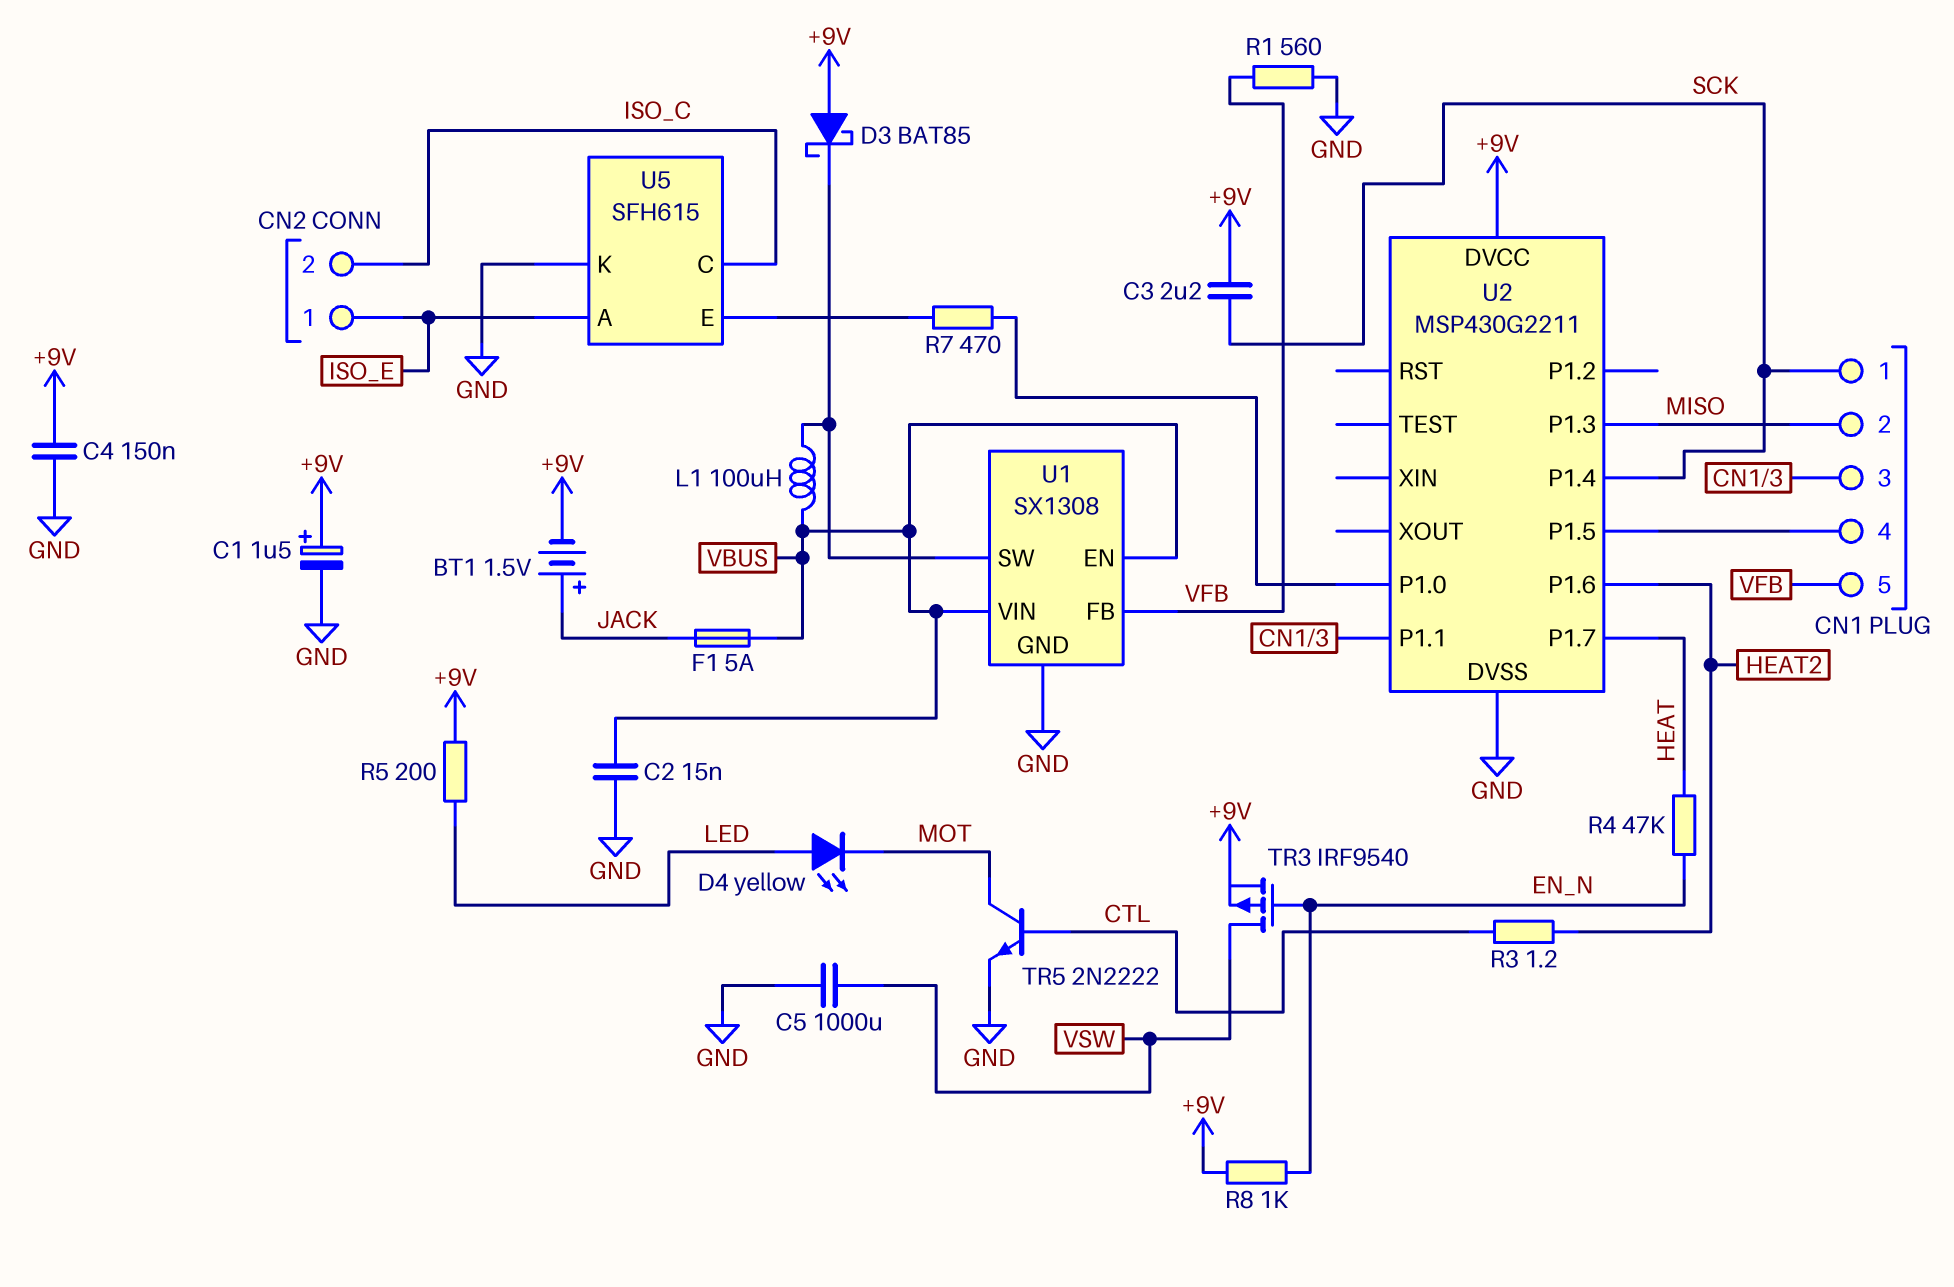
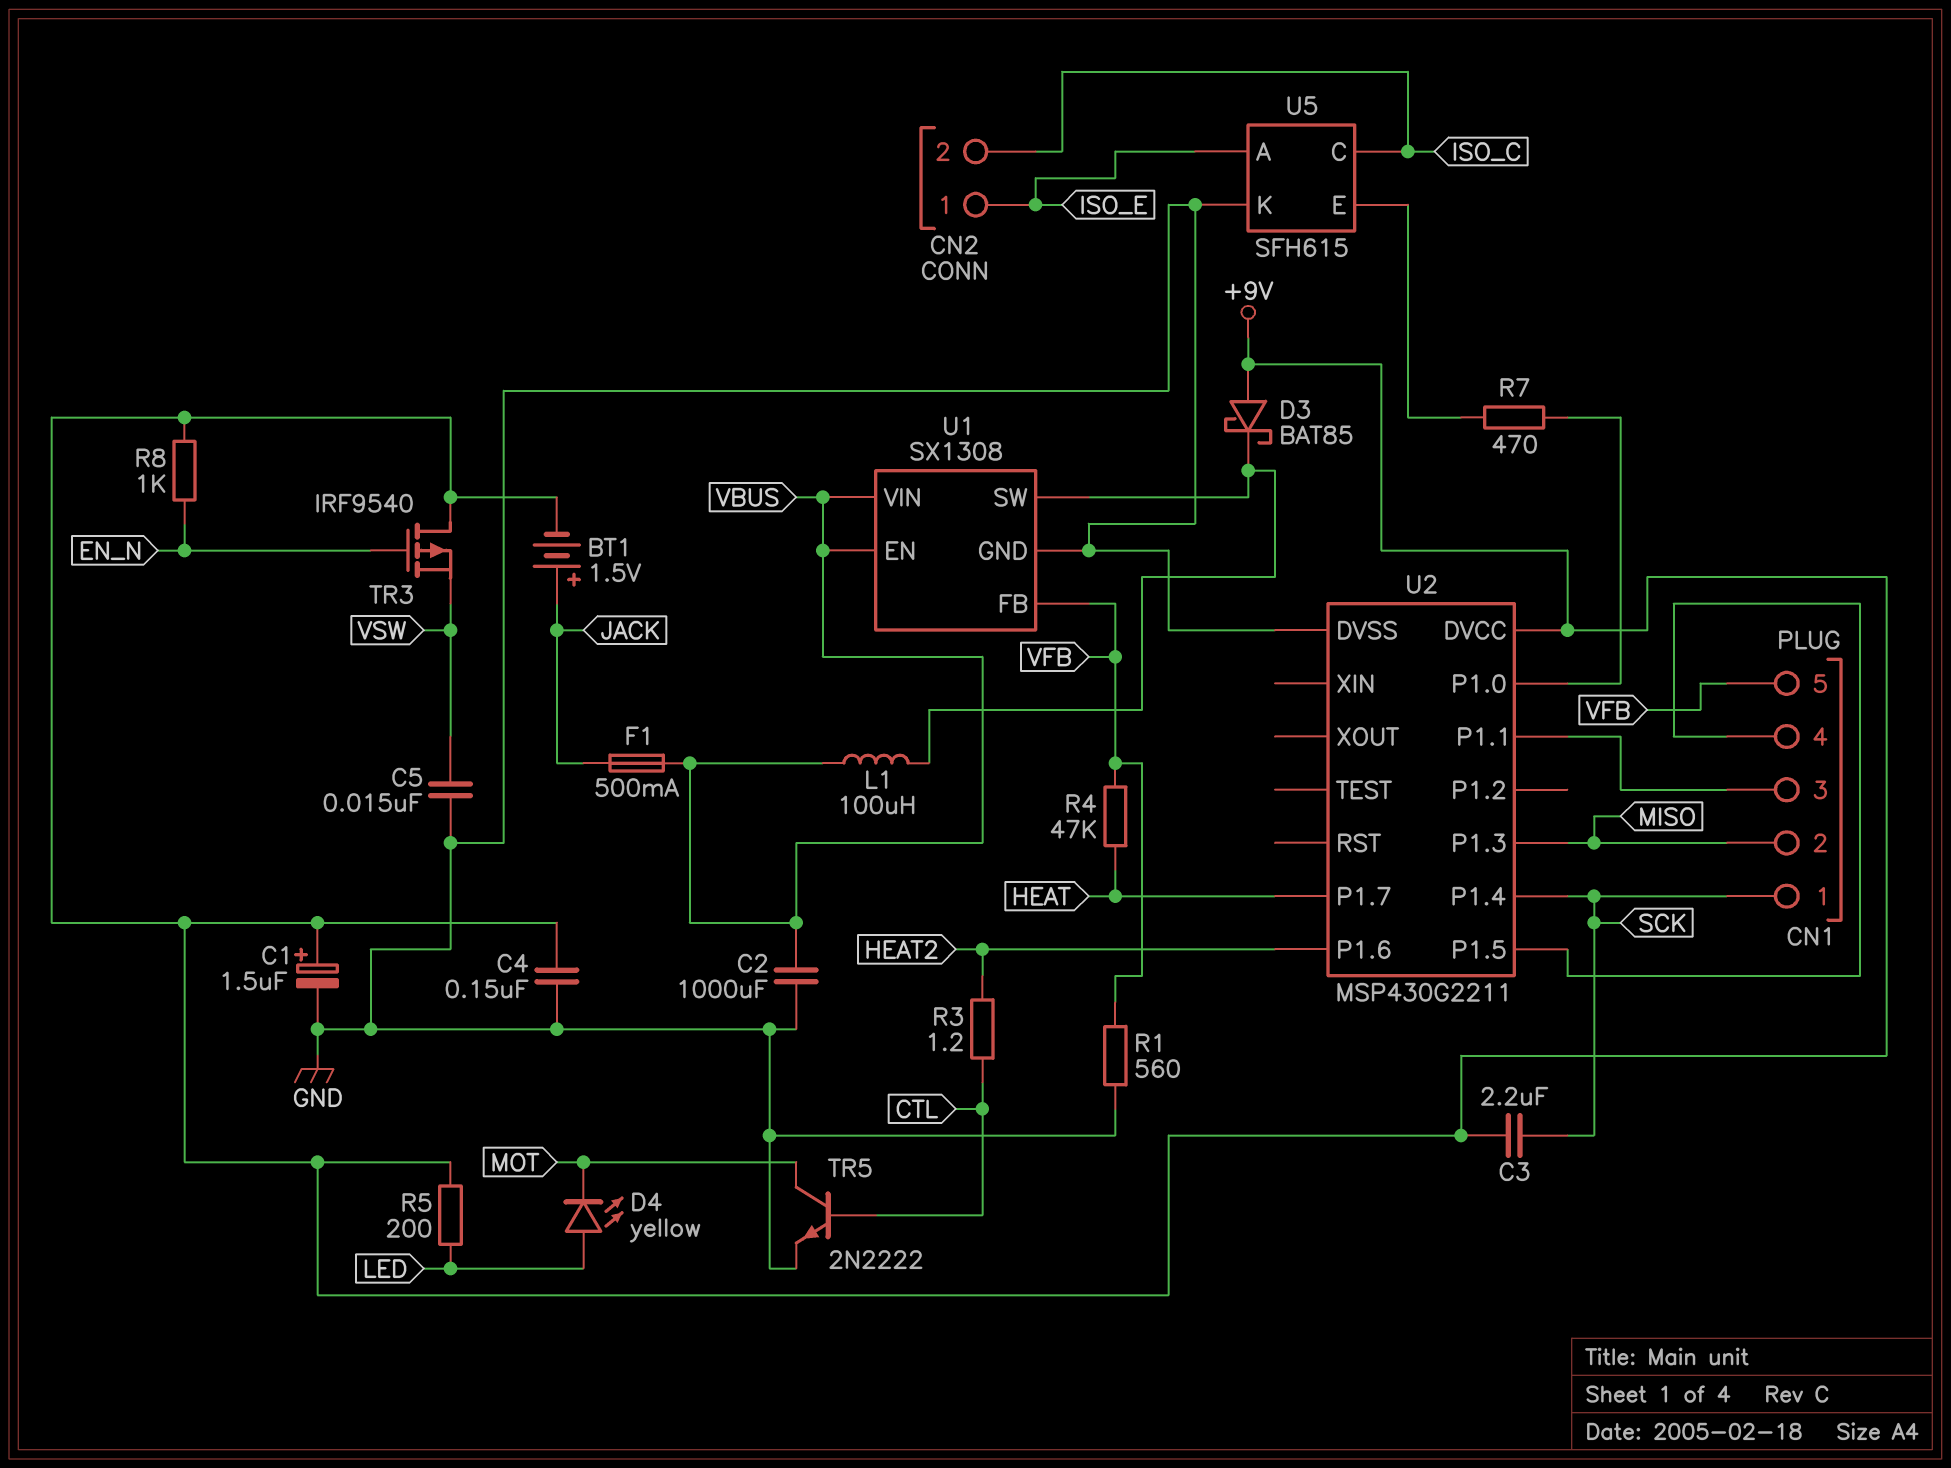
C2: 15nF (GND, VBUS) -> 1000uF (GND, VBUS)
C5: 1000uF (GND, VSW) -> 15nF (GND, VSW)
F1: 5A (JACK, VBUS) -> 500mA (JACK, VBUS)
R4: 47k (EN_N, HEAT) -> 47k (HEAT, VFB)
TR3: PMOS IRF9540 (G EN_N, D VSW, S +9V) -> PMOS IRF9540 (G EN_N, D +9V, S VSW)

